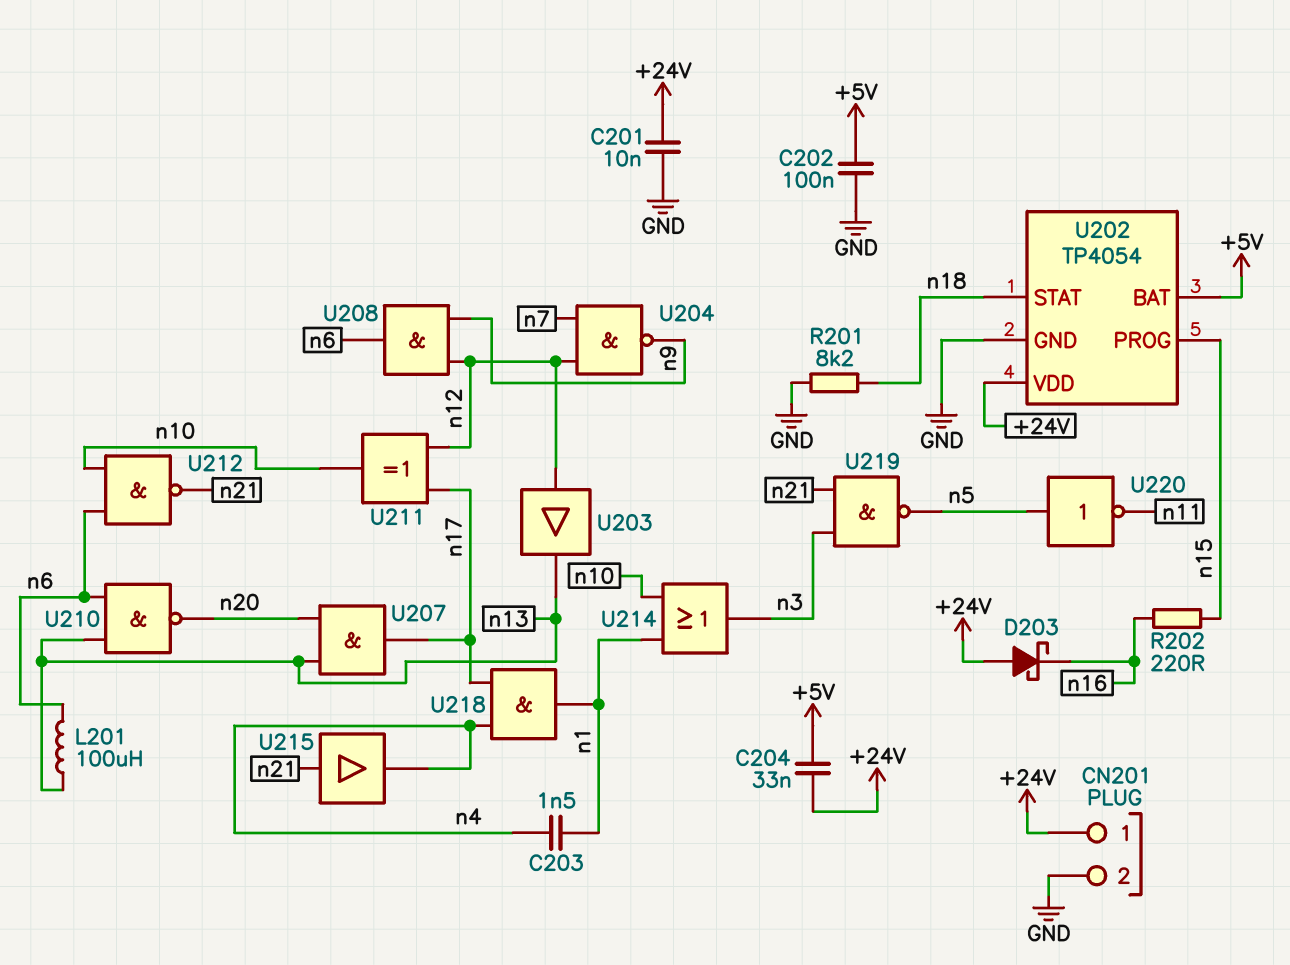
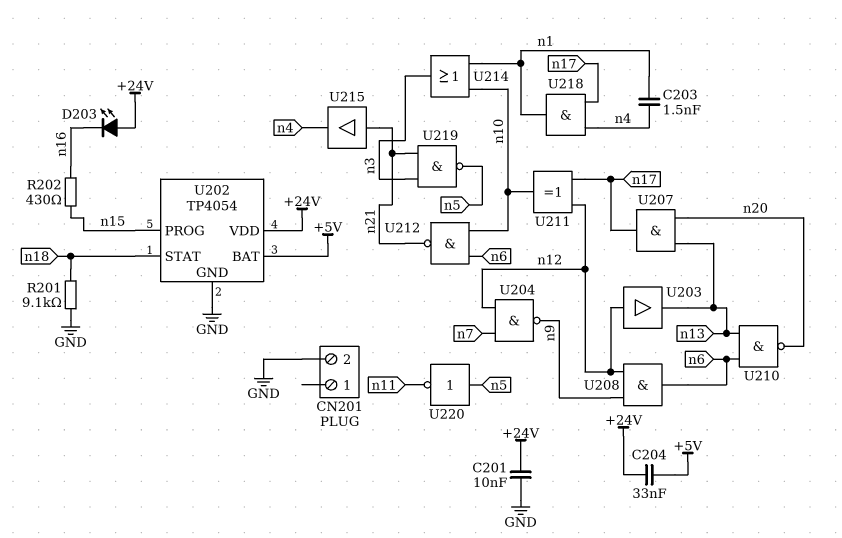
C202: 100nF (+5V, GND) -> none
CN201 pin 1: +24V -> none
D203: schottky (A +24V, K n16) -> LED (A +24V, K n16)
L201: 100uH (n6, n13) -> none
R201: 8.2k (GND, n18) -> 9.1k (GND, n18)
R202: 220 (n15, n16) -> 430 (n15, n16)

